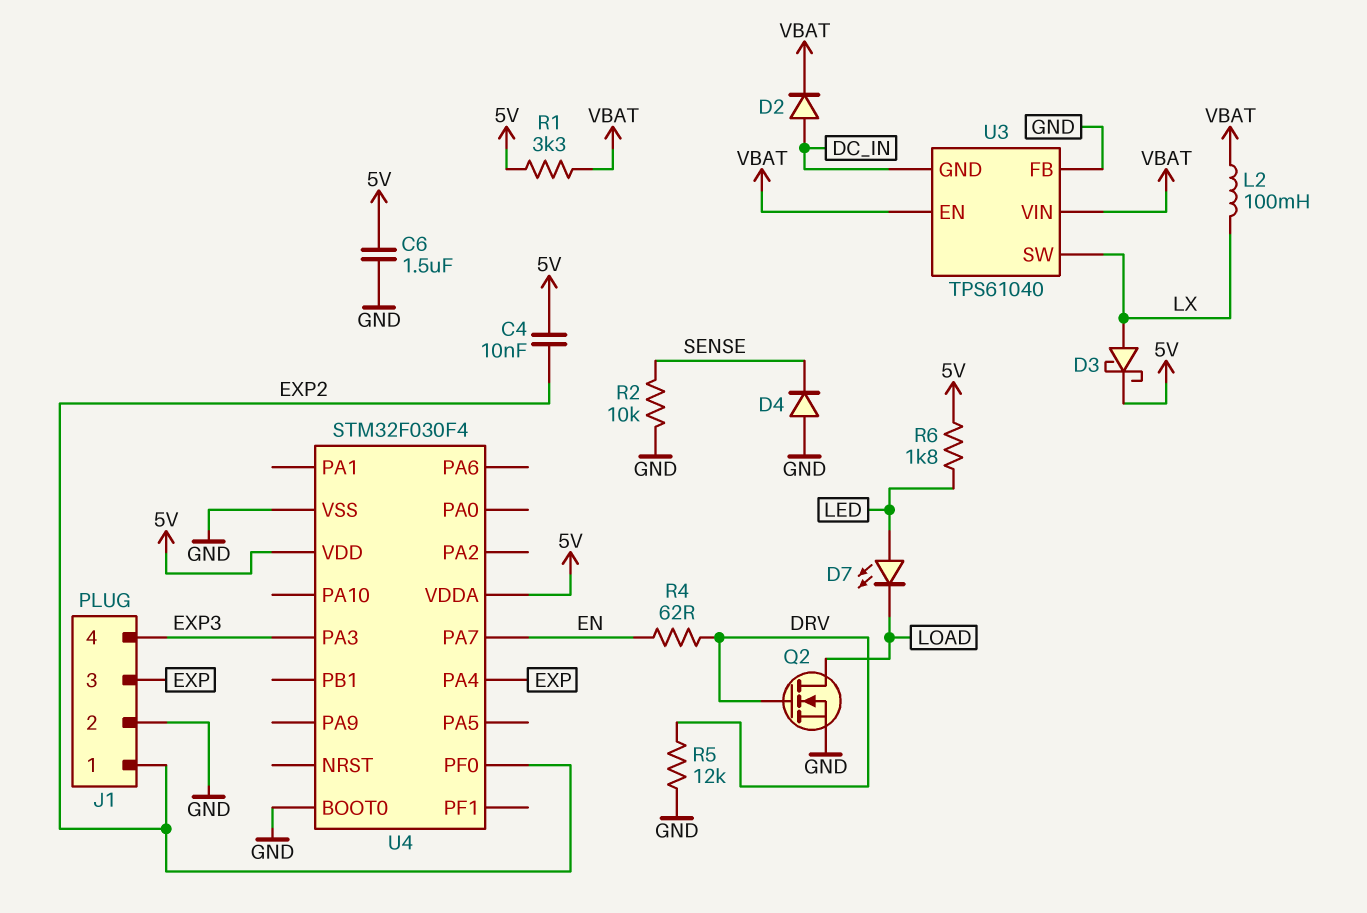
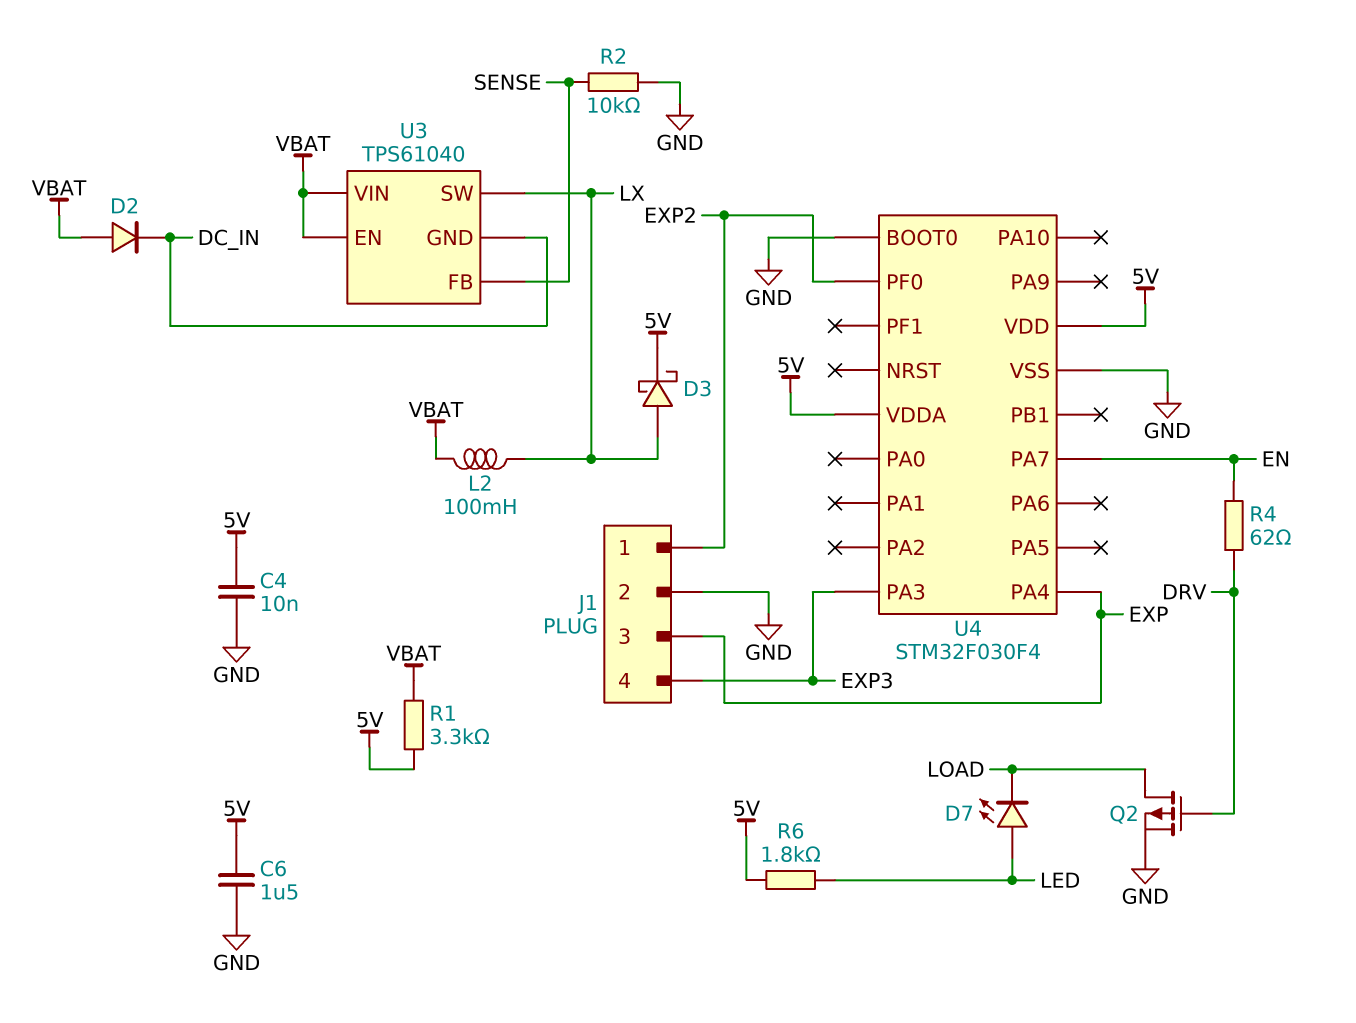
C4: 10nF (5V, EXP2) -> 10nF (5V, GND)
D2: diode (A DC_IN, K VBAT) -> diode (A VBAT, K DC_IN)
D4: diode (A GND, K SENSE) -> none
Q2: NMOS (G DRV, D LOAD, S GND) -> PMOS (G DRV, D LOAD, S GND)
R5: 12k (DRV, GND) -> none
U3 pin FB: GND -> SENSE

